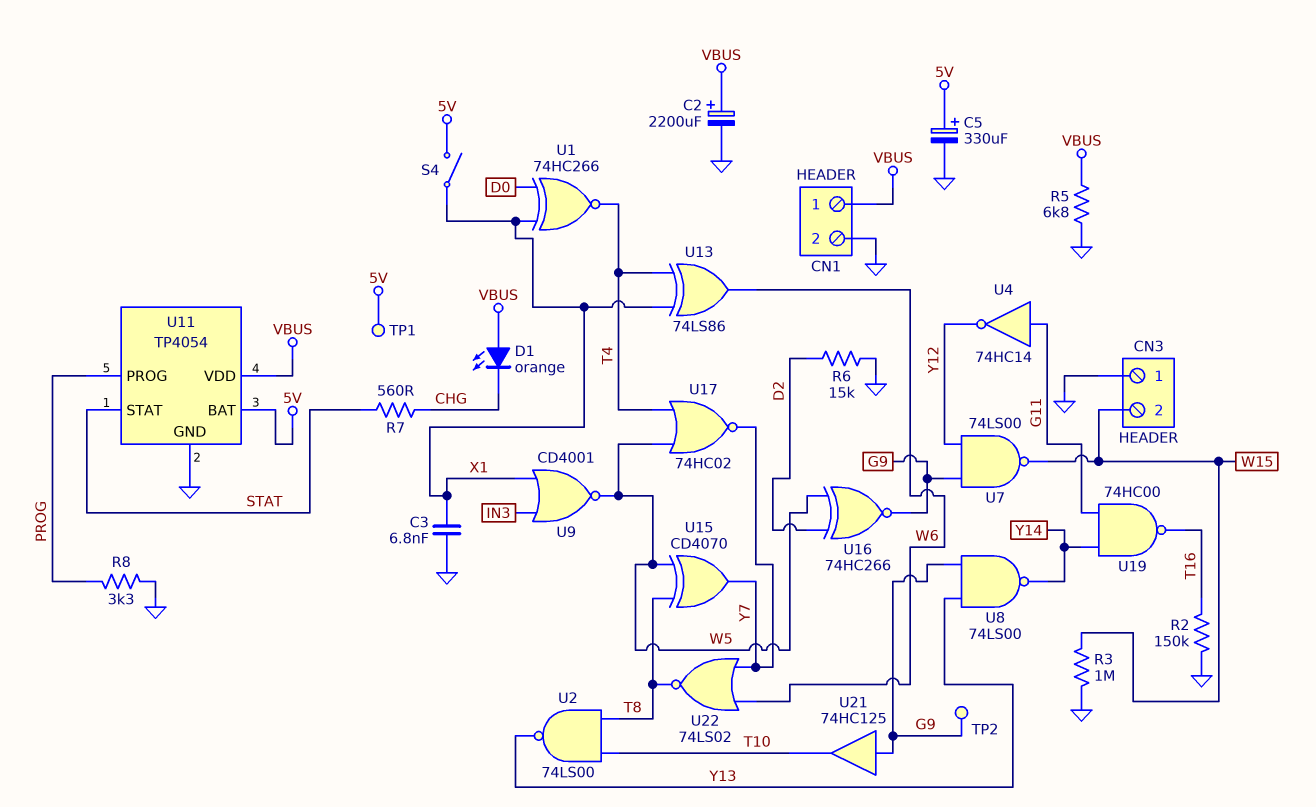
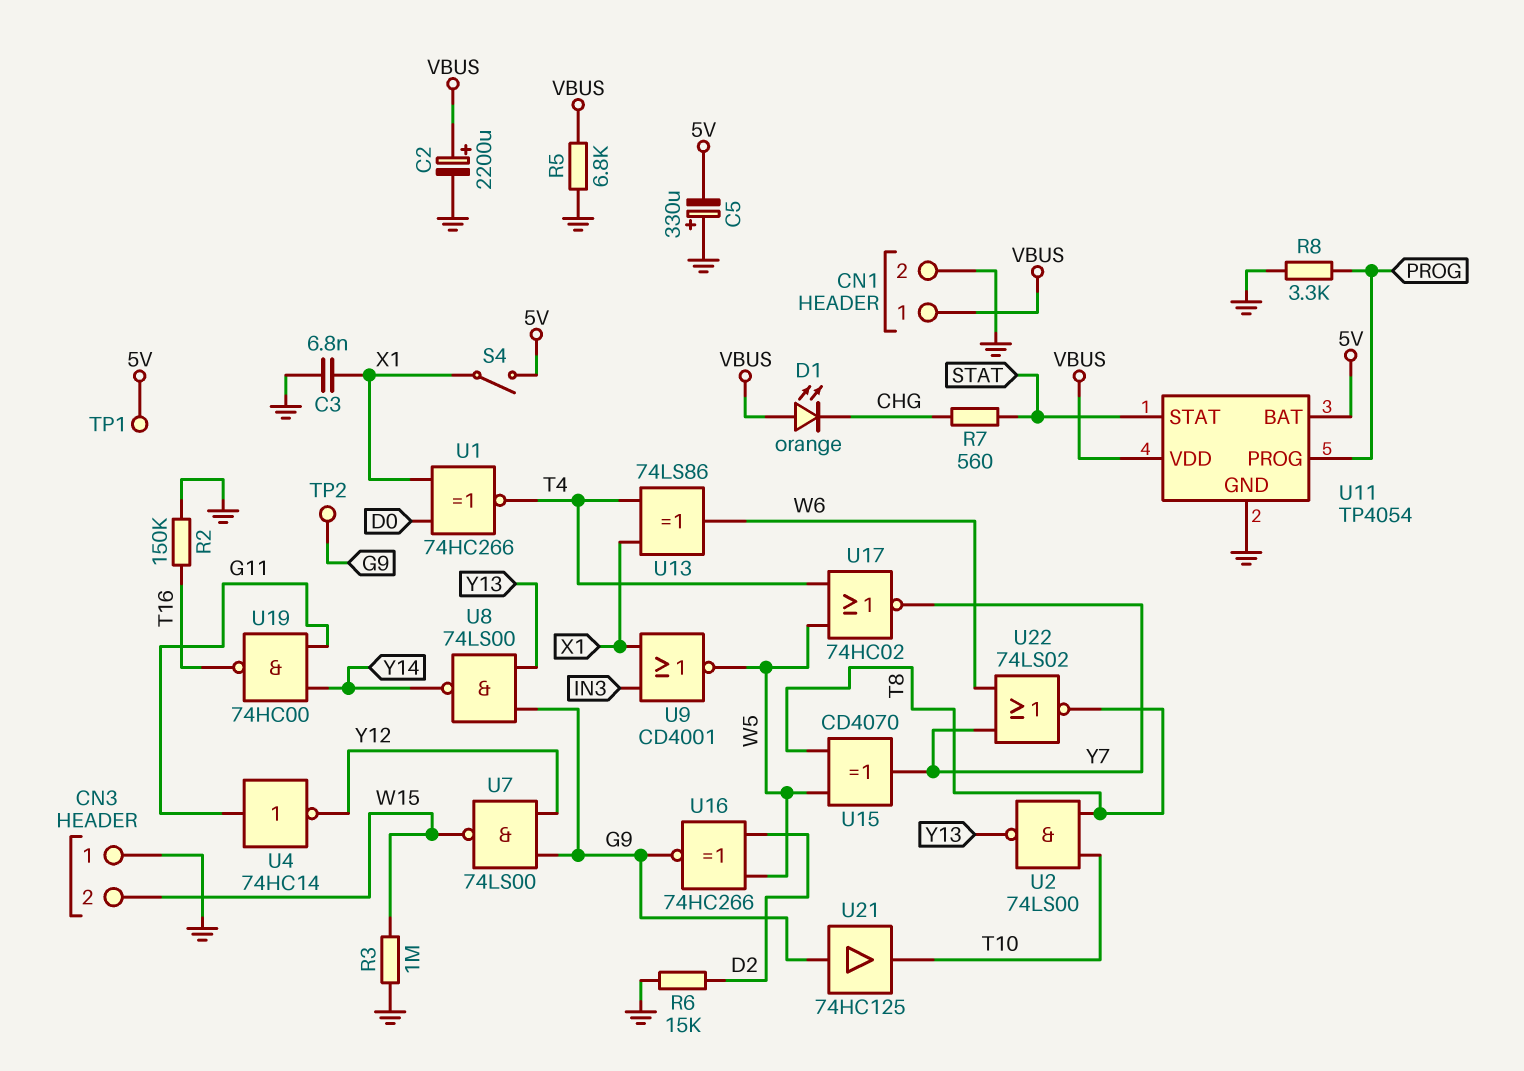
C5: 330uF (plus 5V, minus GND) -> 330uF (plus GND, minus 5V)

